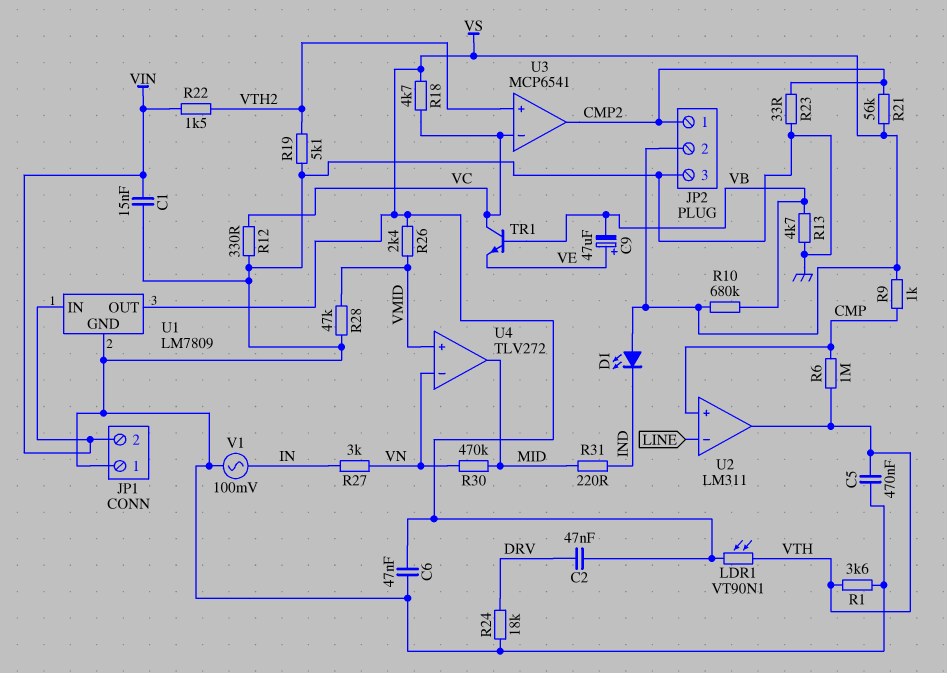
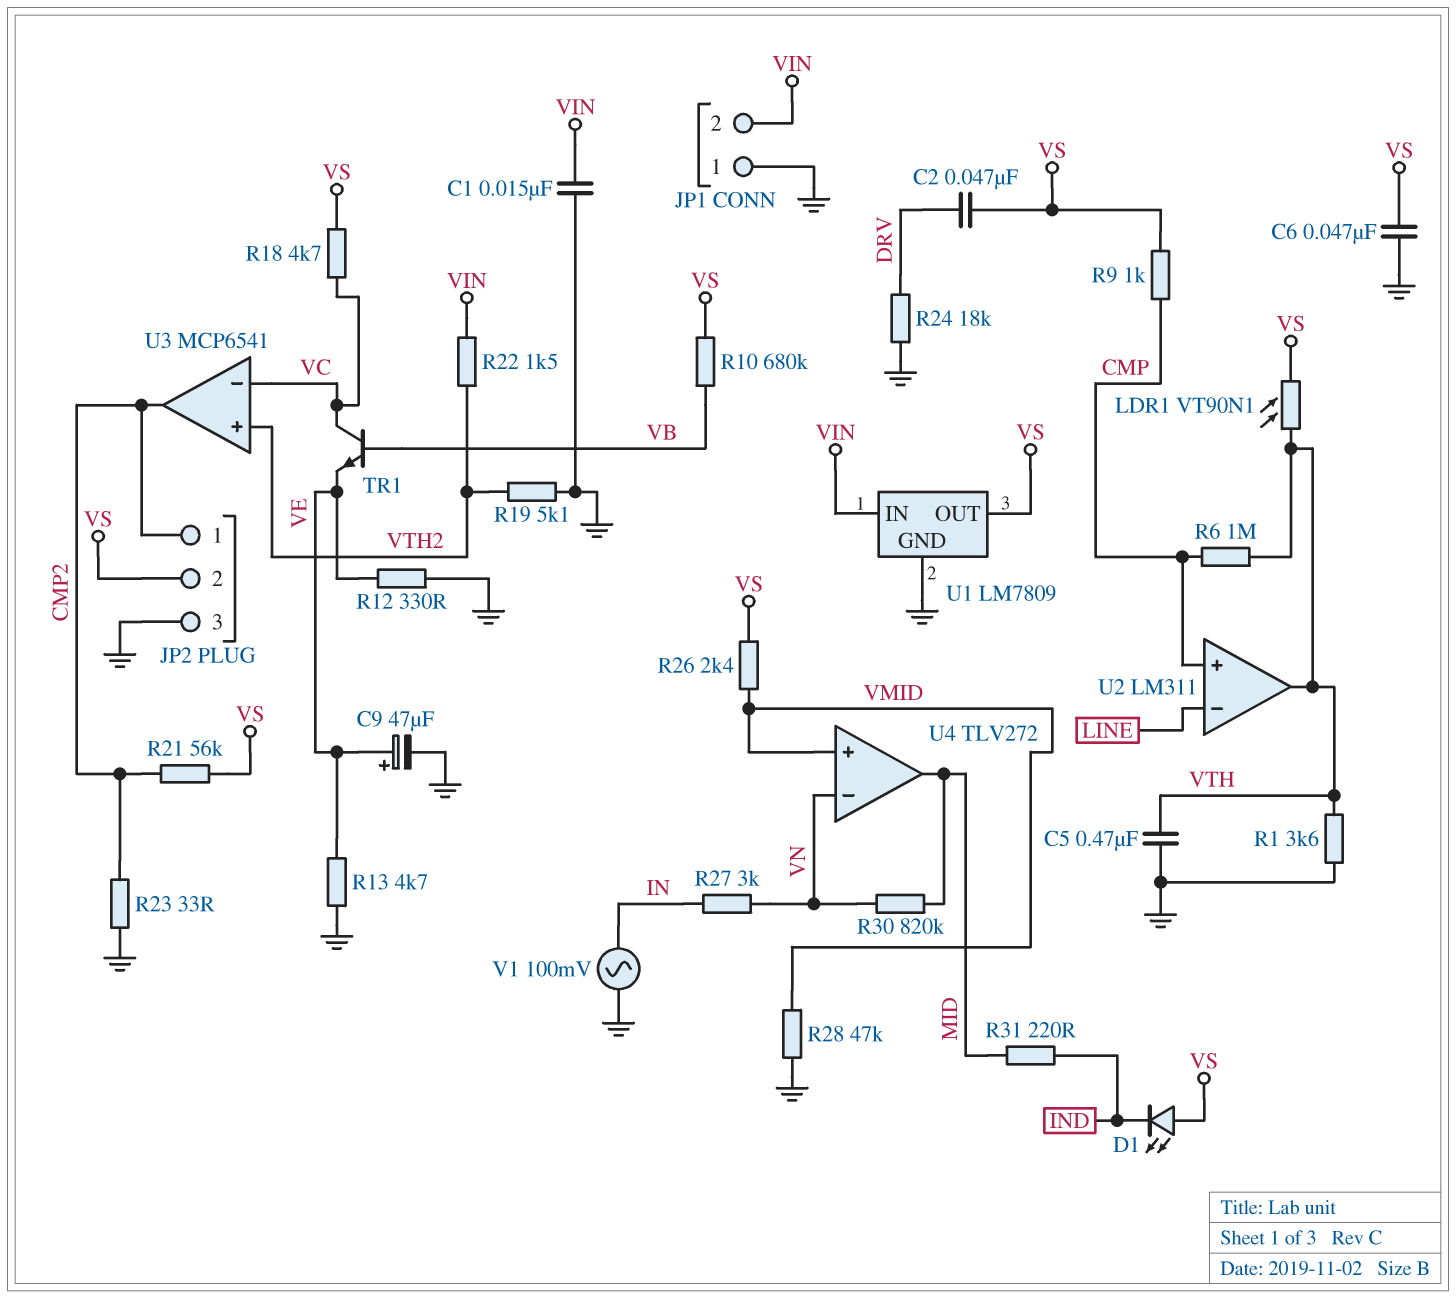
C9: 47uF (plus VE, minus VB) -> 47uF (plus VE, minus GND)
R12: 330 (GND, VC) -> 330 (GND, VE)
R13: 4.7k (GND, VB) -> 4.7k (GND, VE)
R30: 470k (MID, VN) -> 820k (MID, VN)

